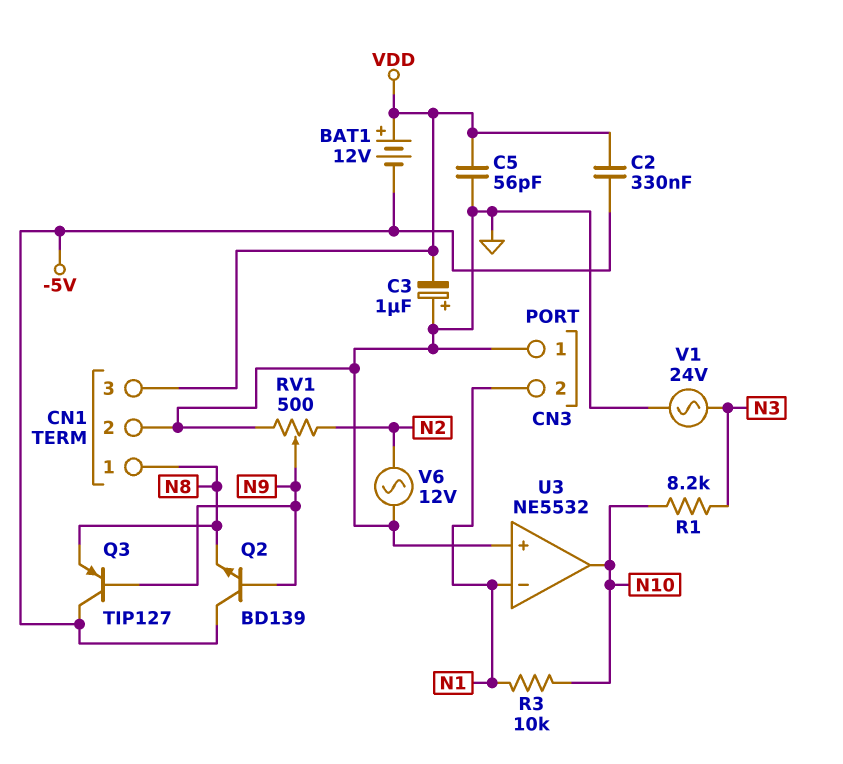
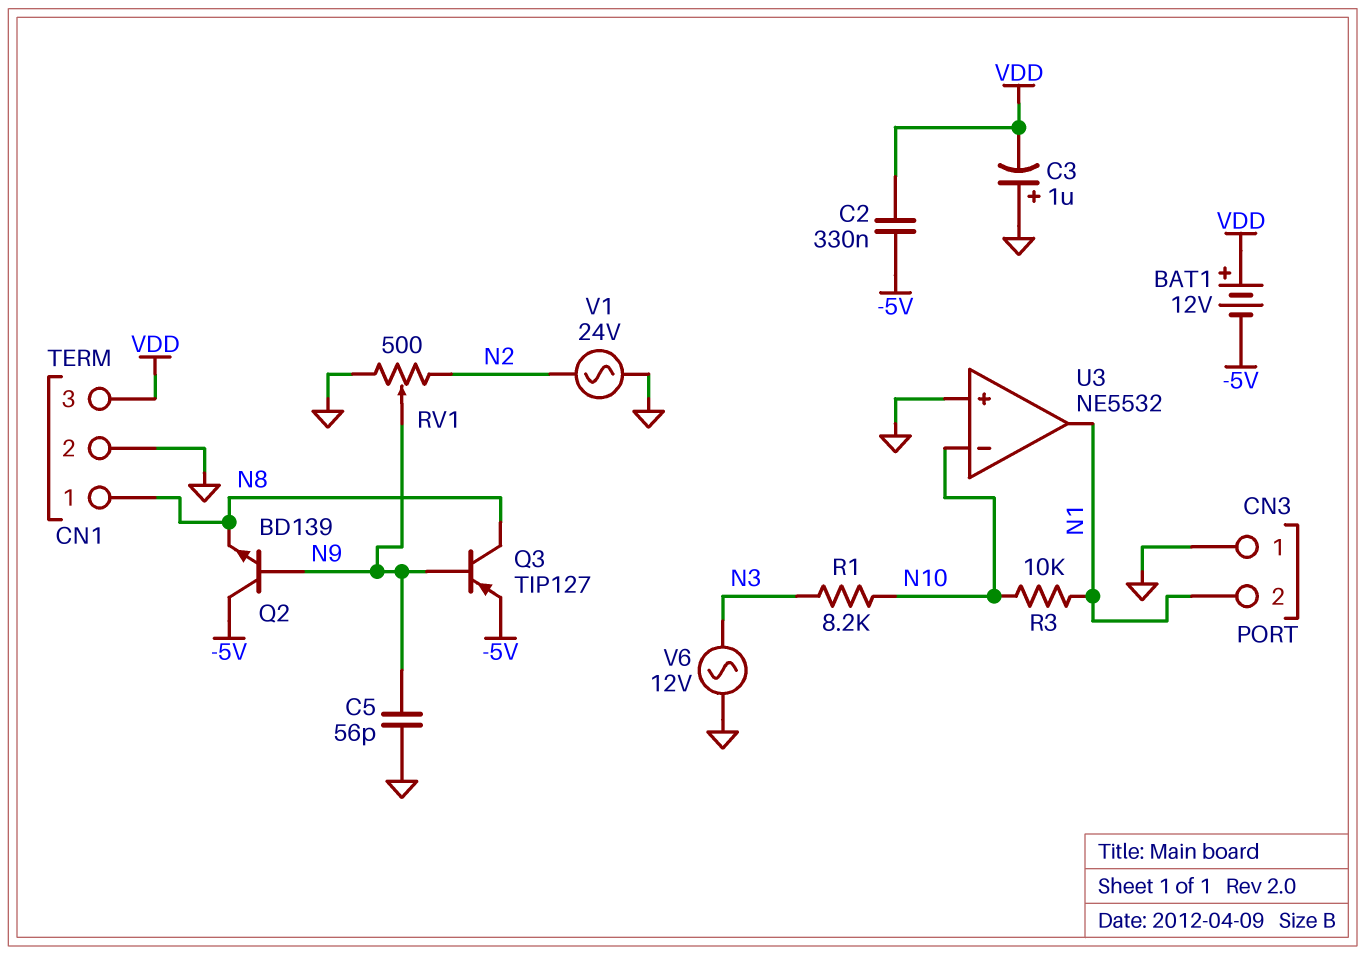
C5: 56pF (GND, VDD) -> 56pF (GND, N9)
Q3: PNP TIP127 (B N9, C -5V, E N8) -> PNP TIP127 (B N9, C N8, E -5V)
U3 pin in-: N1 -> N10
U3 pin out: N10 -> N1
V1: AC 24V (GND, N3) -> AC 24V (GND, N2)
V6: AC 12V (GND, N2) -> AC 12V (GND, N3)

